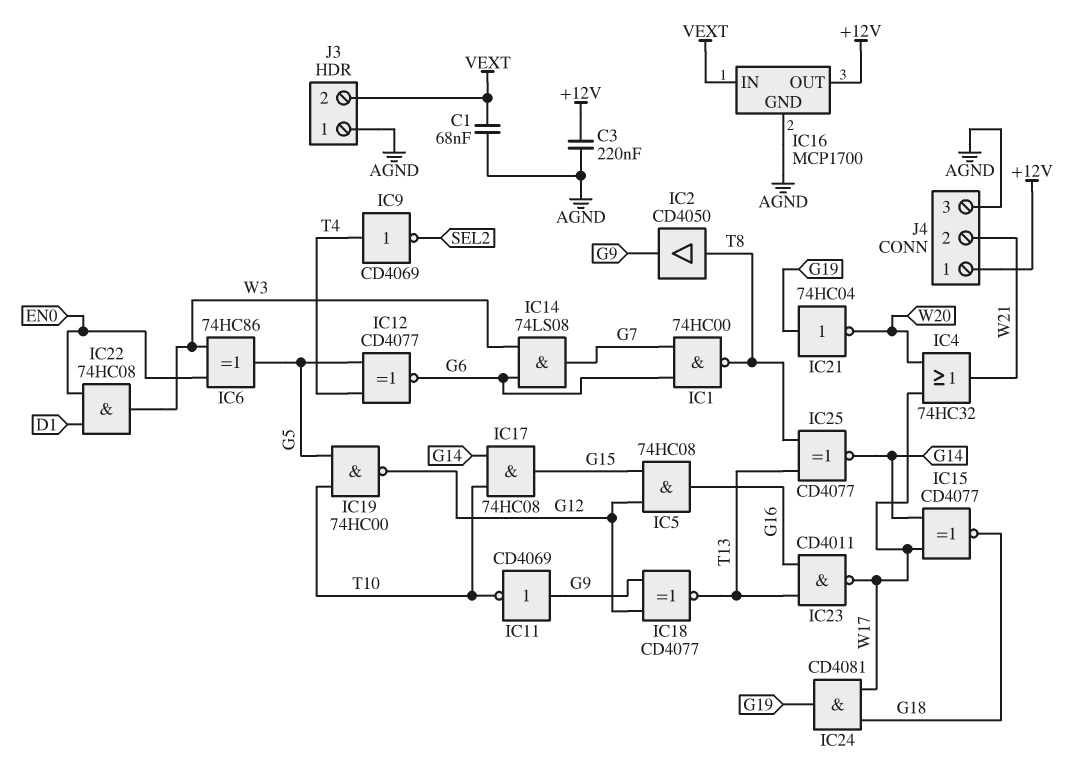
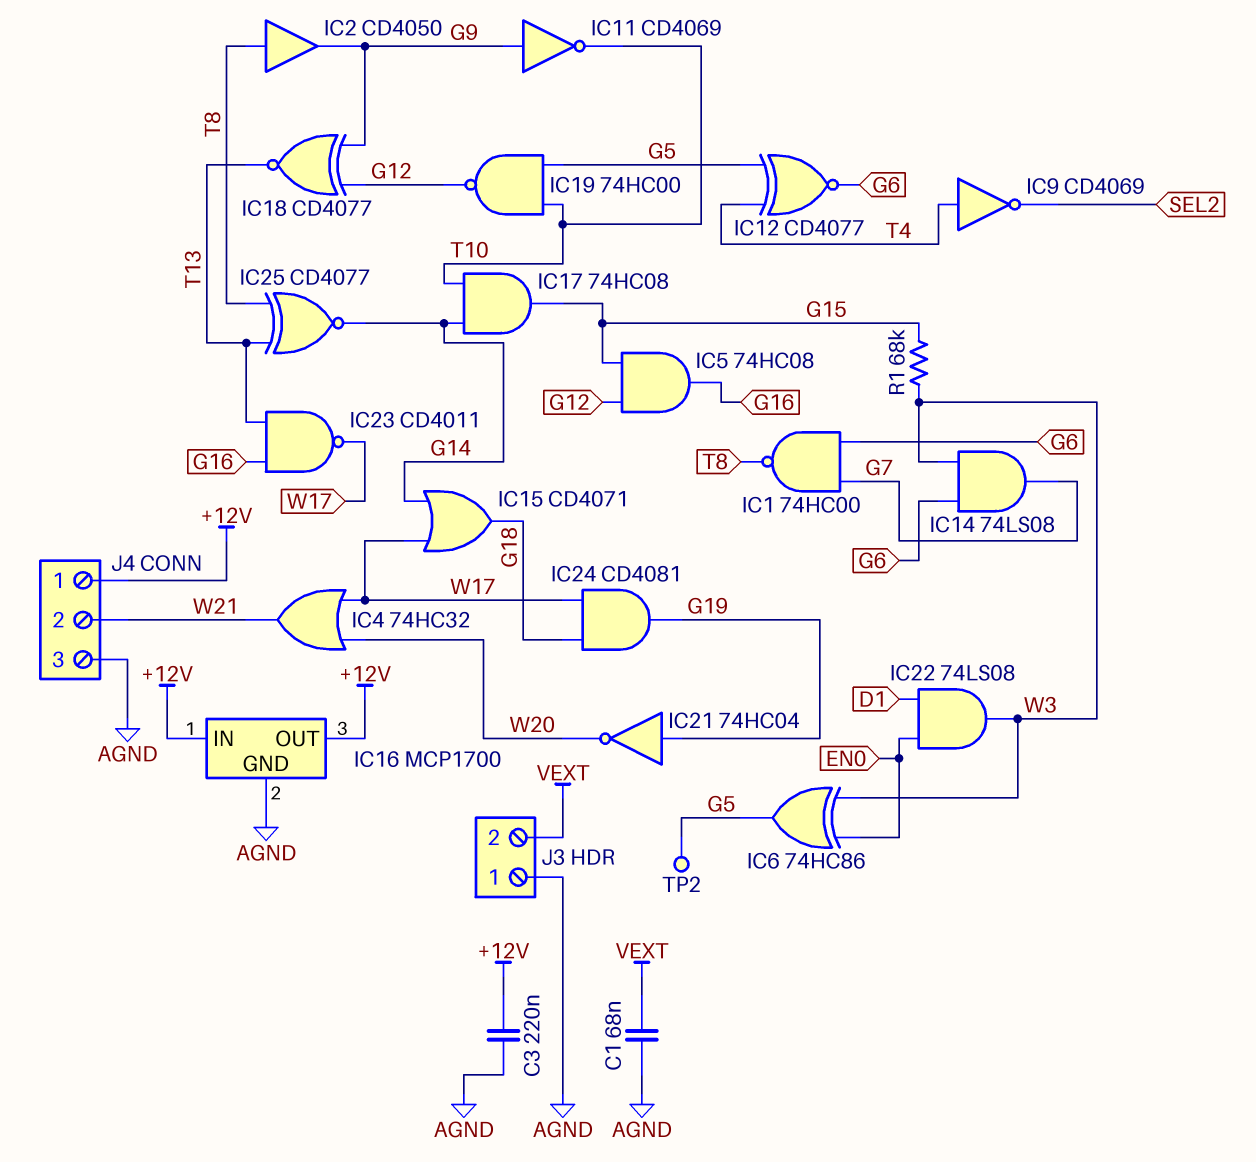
IC15: XNOR CD4077 (in G14, in W17, out G18) -> OR CD4071 (in G14, in W17, out G18)
IC16 pin IN: VEXT -> +12V
IC22: AND 74HC08 (in D1, in EN0, out W3) -> AND 74LS08 (in D1, in EN0, out W3)
R1: none -> 68k (G15, W3)
TP2: none -> test point (G5)

